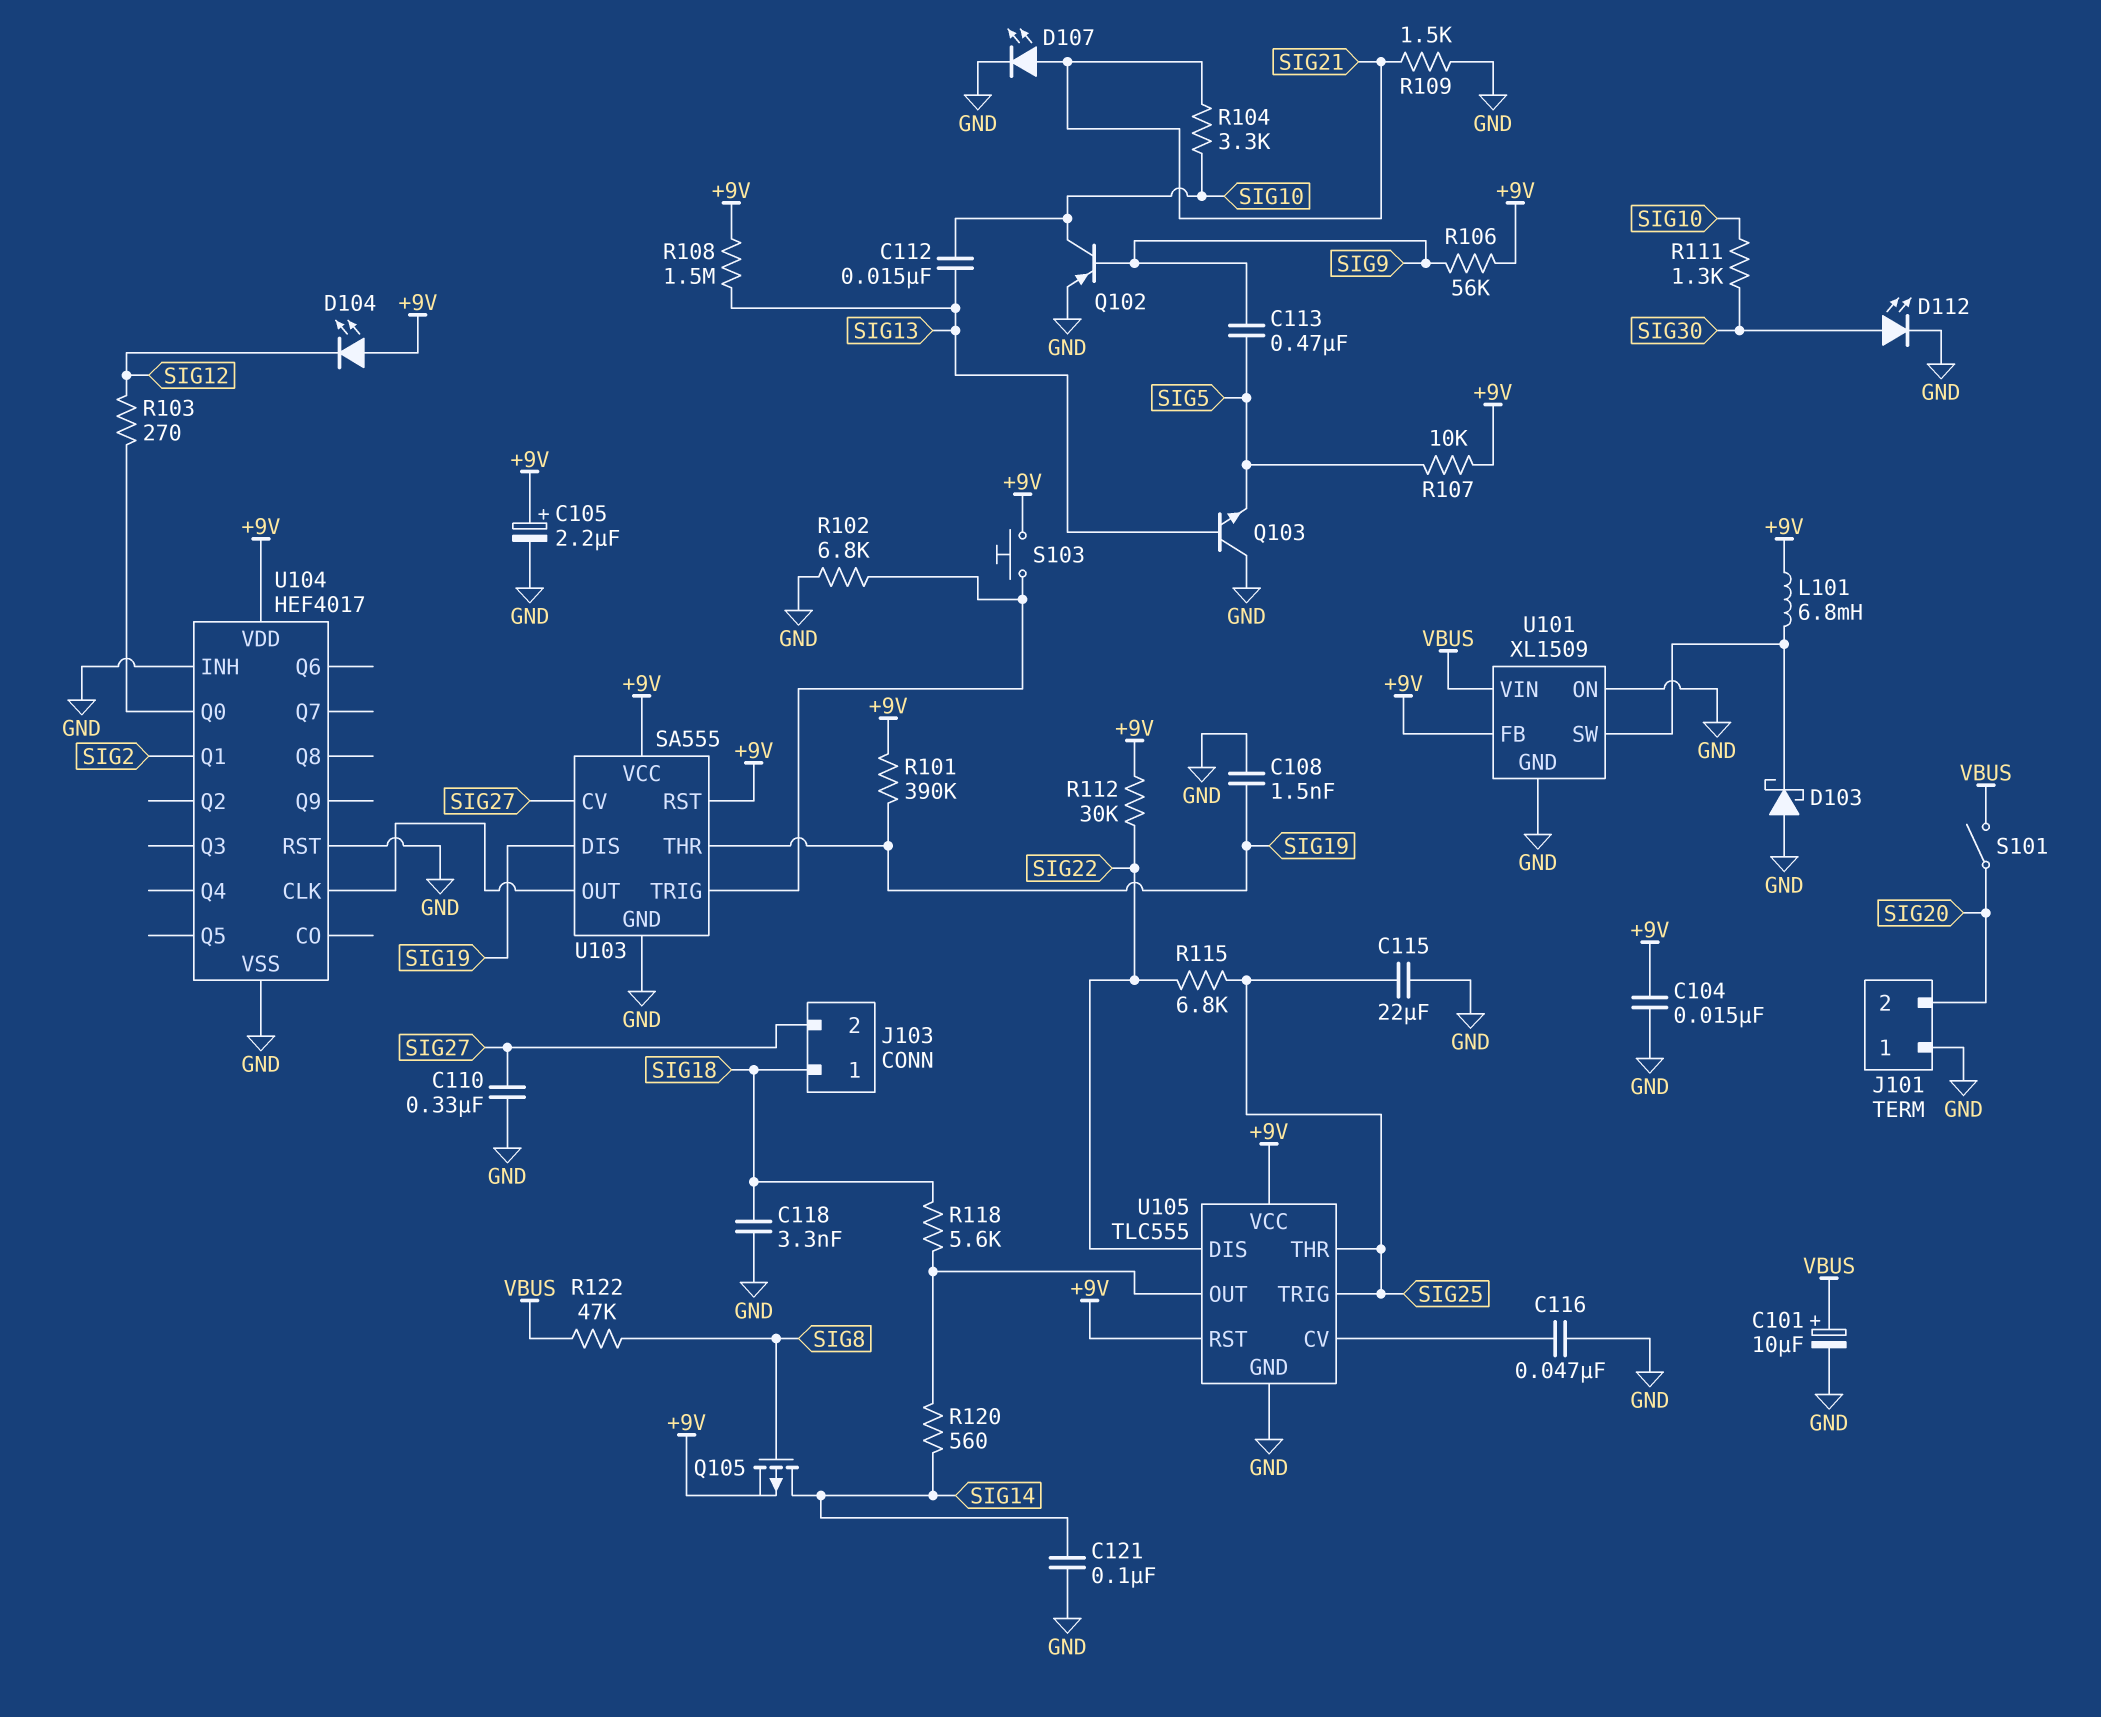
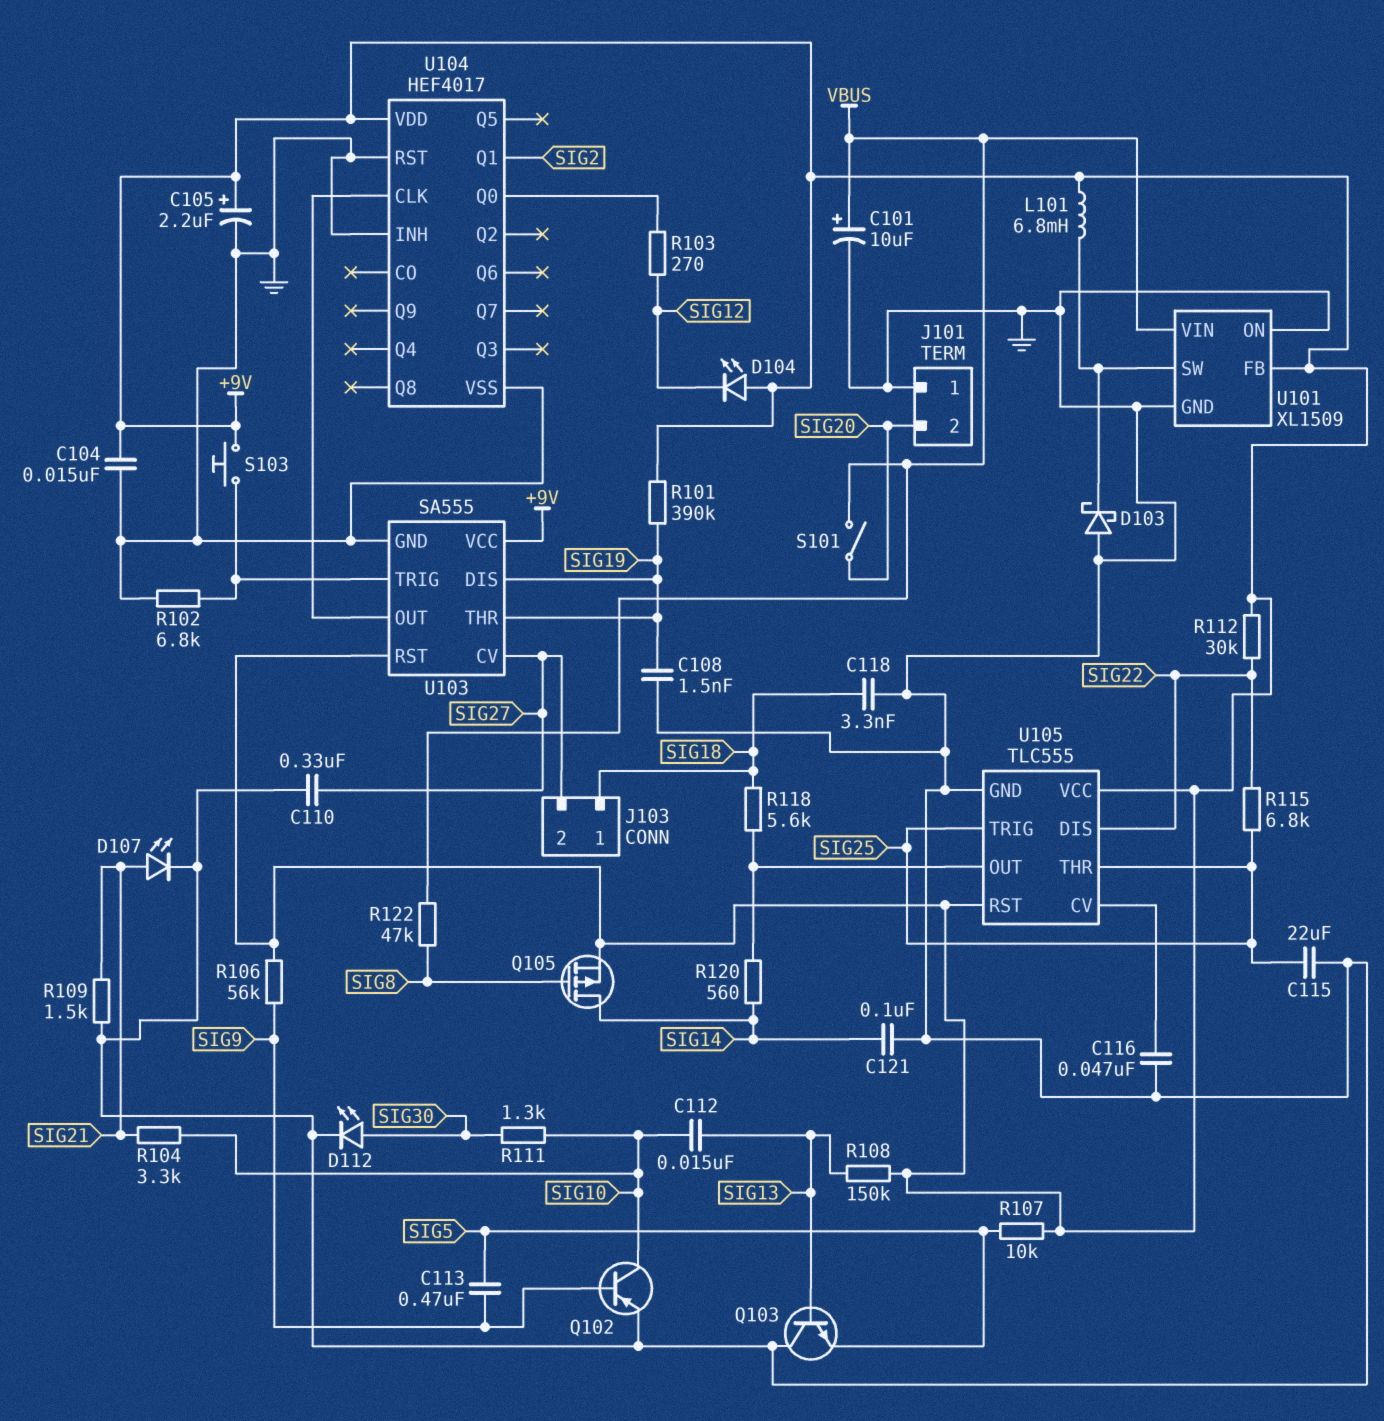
R108: 1.5M (+9V, SIG13) -> 150k (+9V, SIG13)

